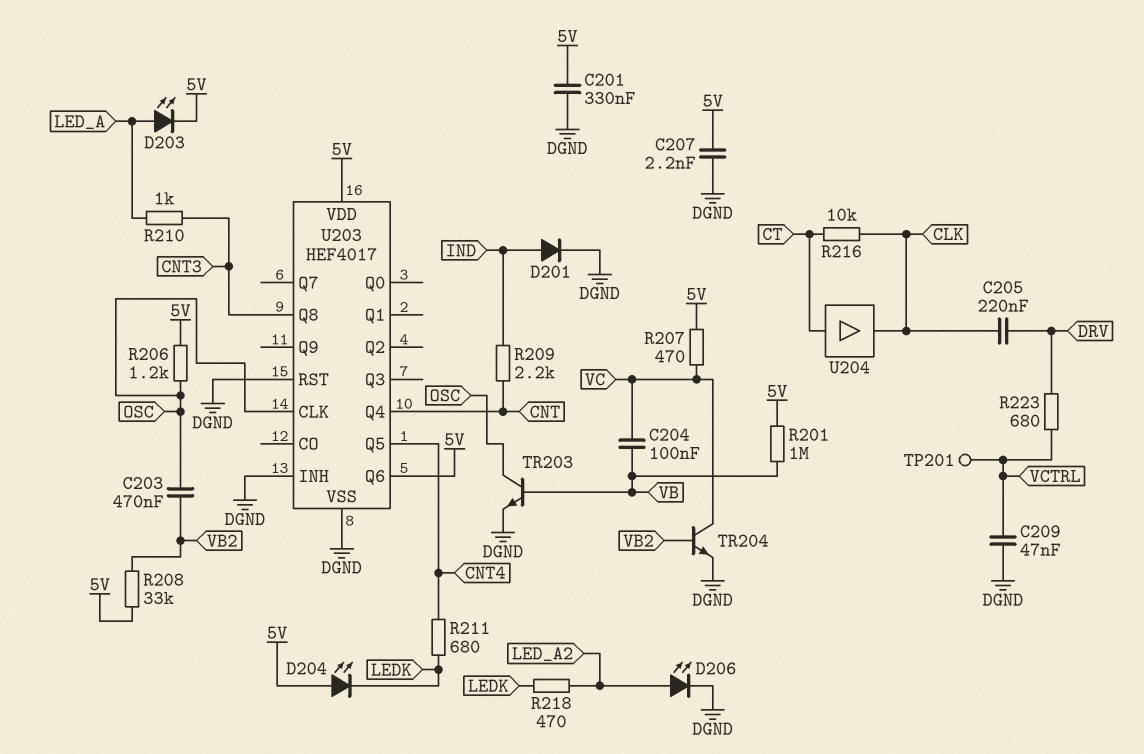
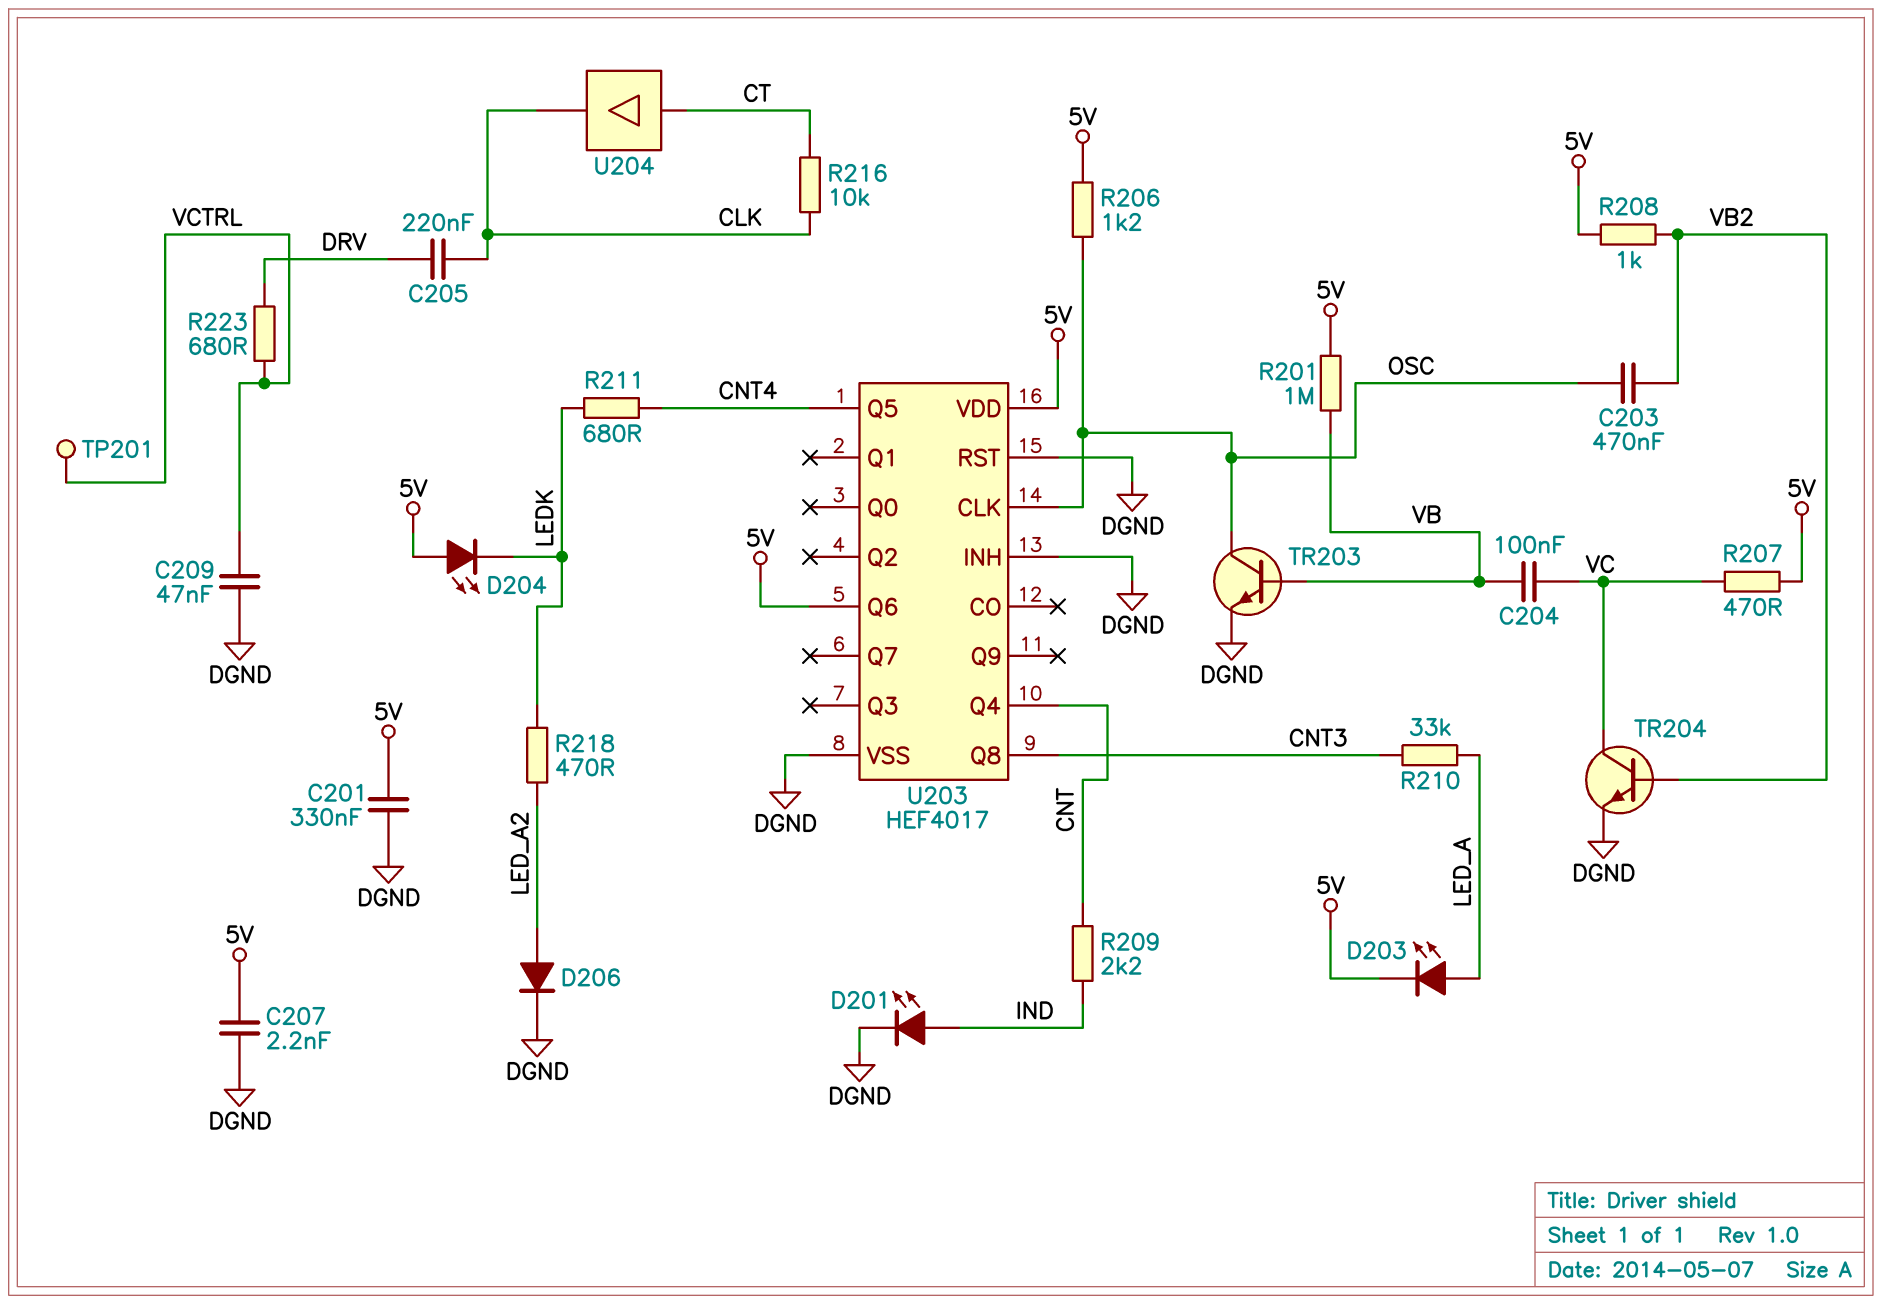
D201: diode (A IND, K DGND) -> LED (A IND, K DGND)
D206: LED (A LED_A2, K DGND) -> diode (A LED_A2, K DGND)
R208: 33k (5V, VB2) -> 1k (5V, VB2)
R210: 1k (CNT3, LED_A) -> 33k (CNT3, LED_A)

